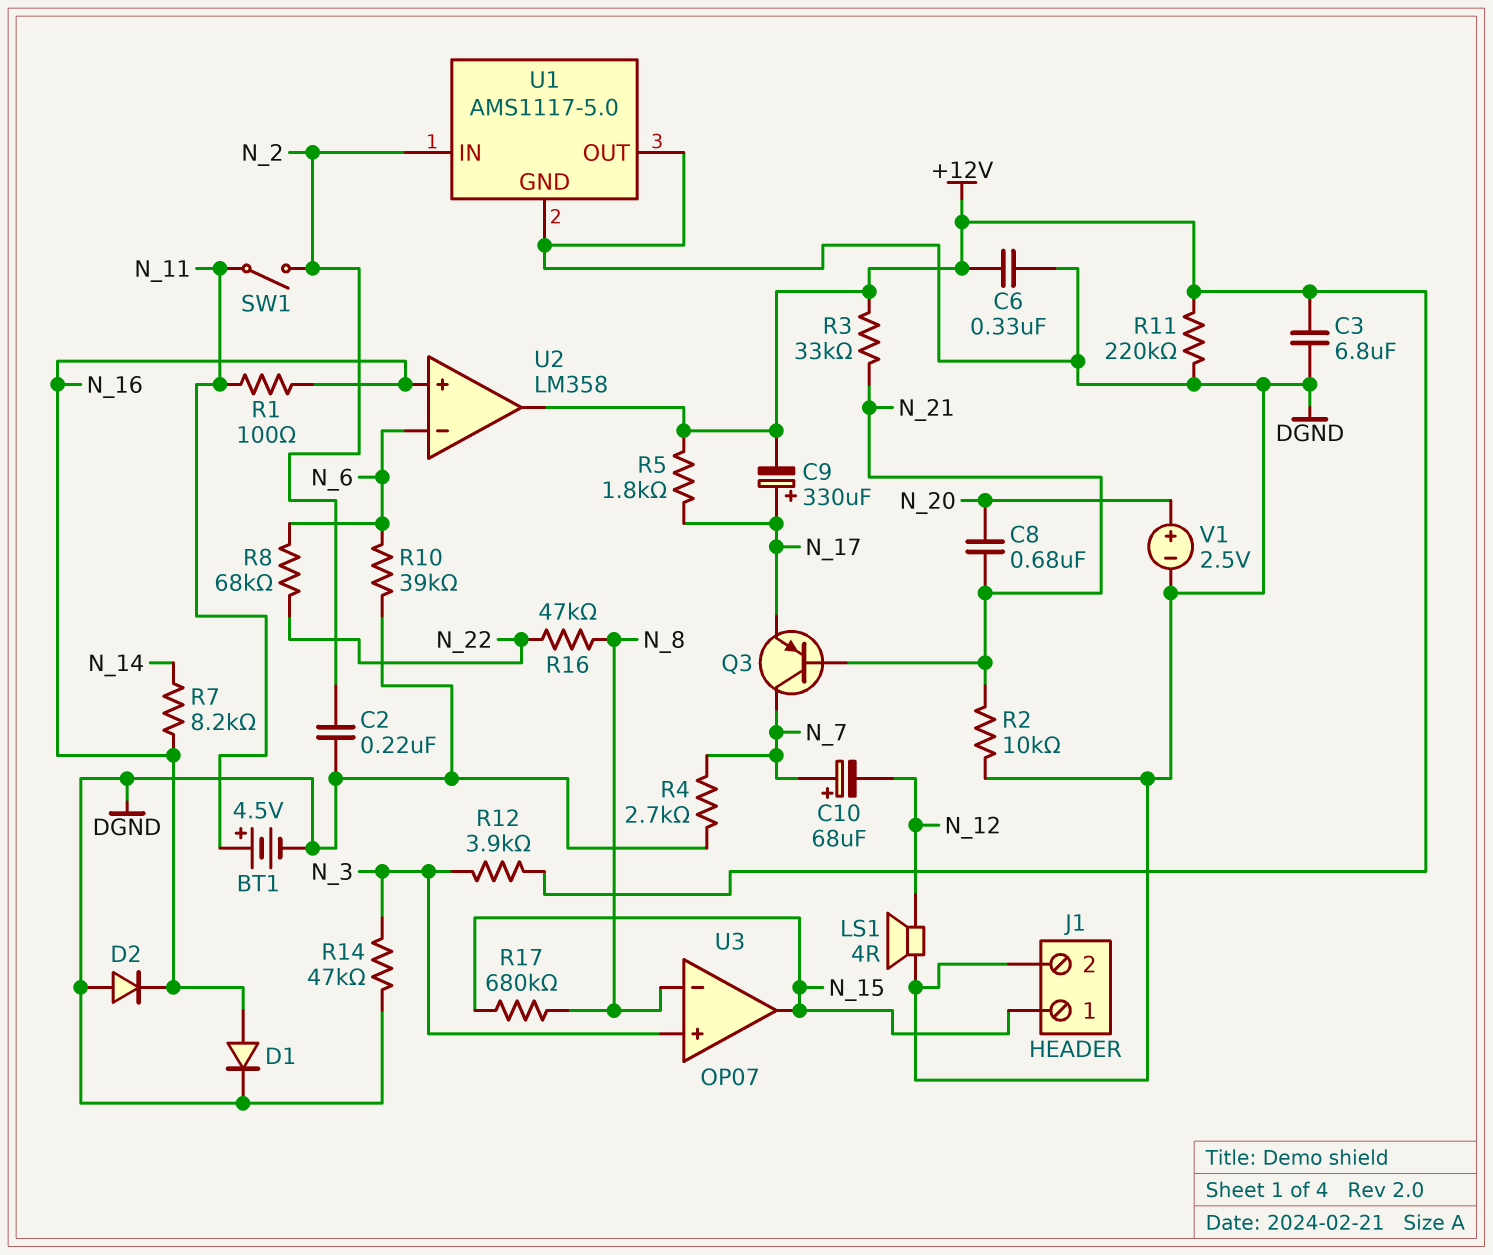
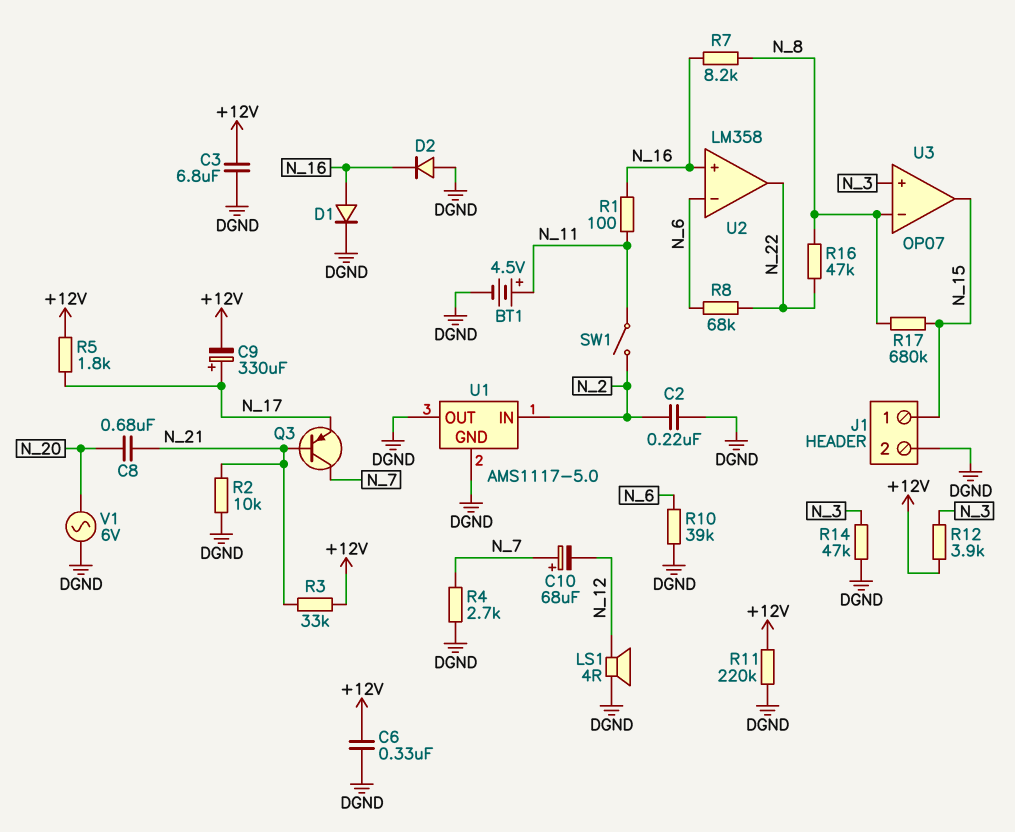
R7: 8.2k (N_14, N_16) -> 8.2k (N_8, N_16)
U2 pin out: +12V -> N_22
V1: 2.5V (plus N_20, minus DGND) -> AC 6V (DGND, N_20)

